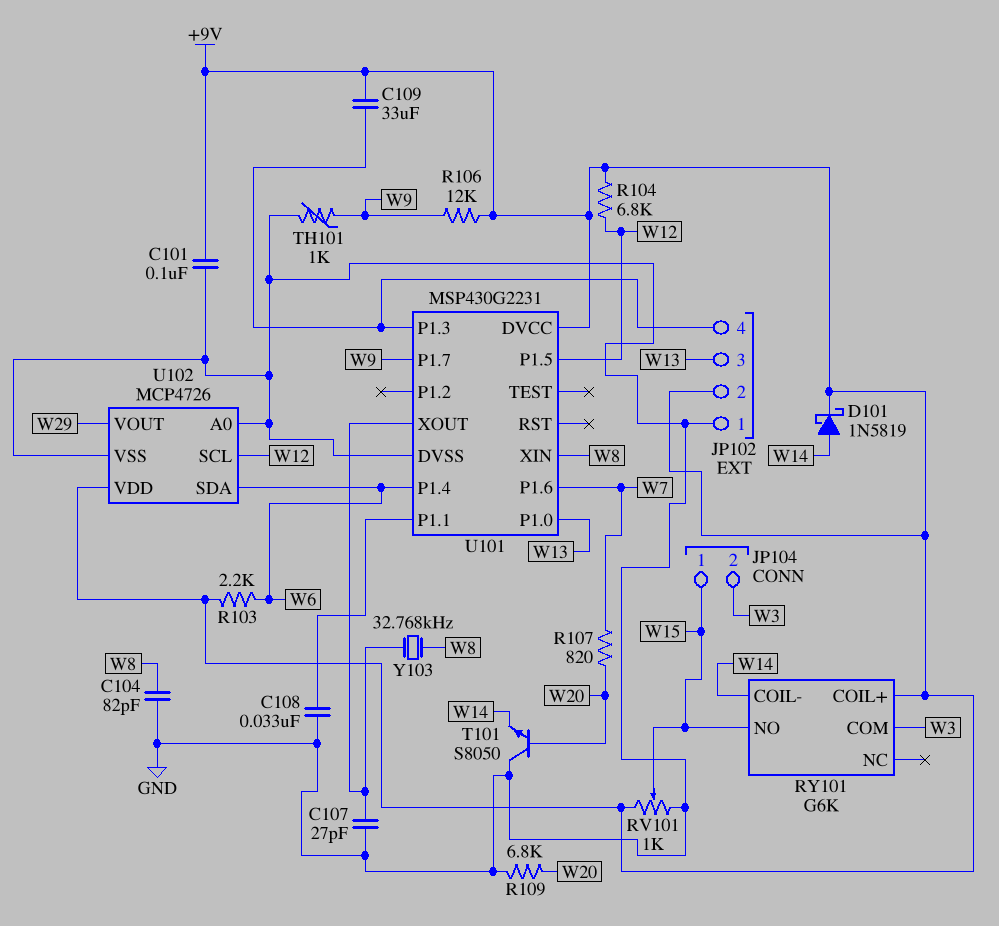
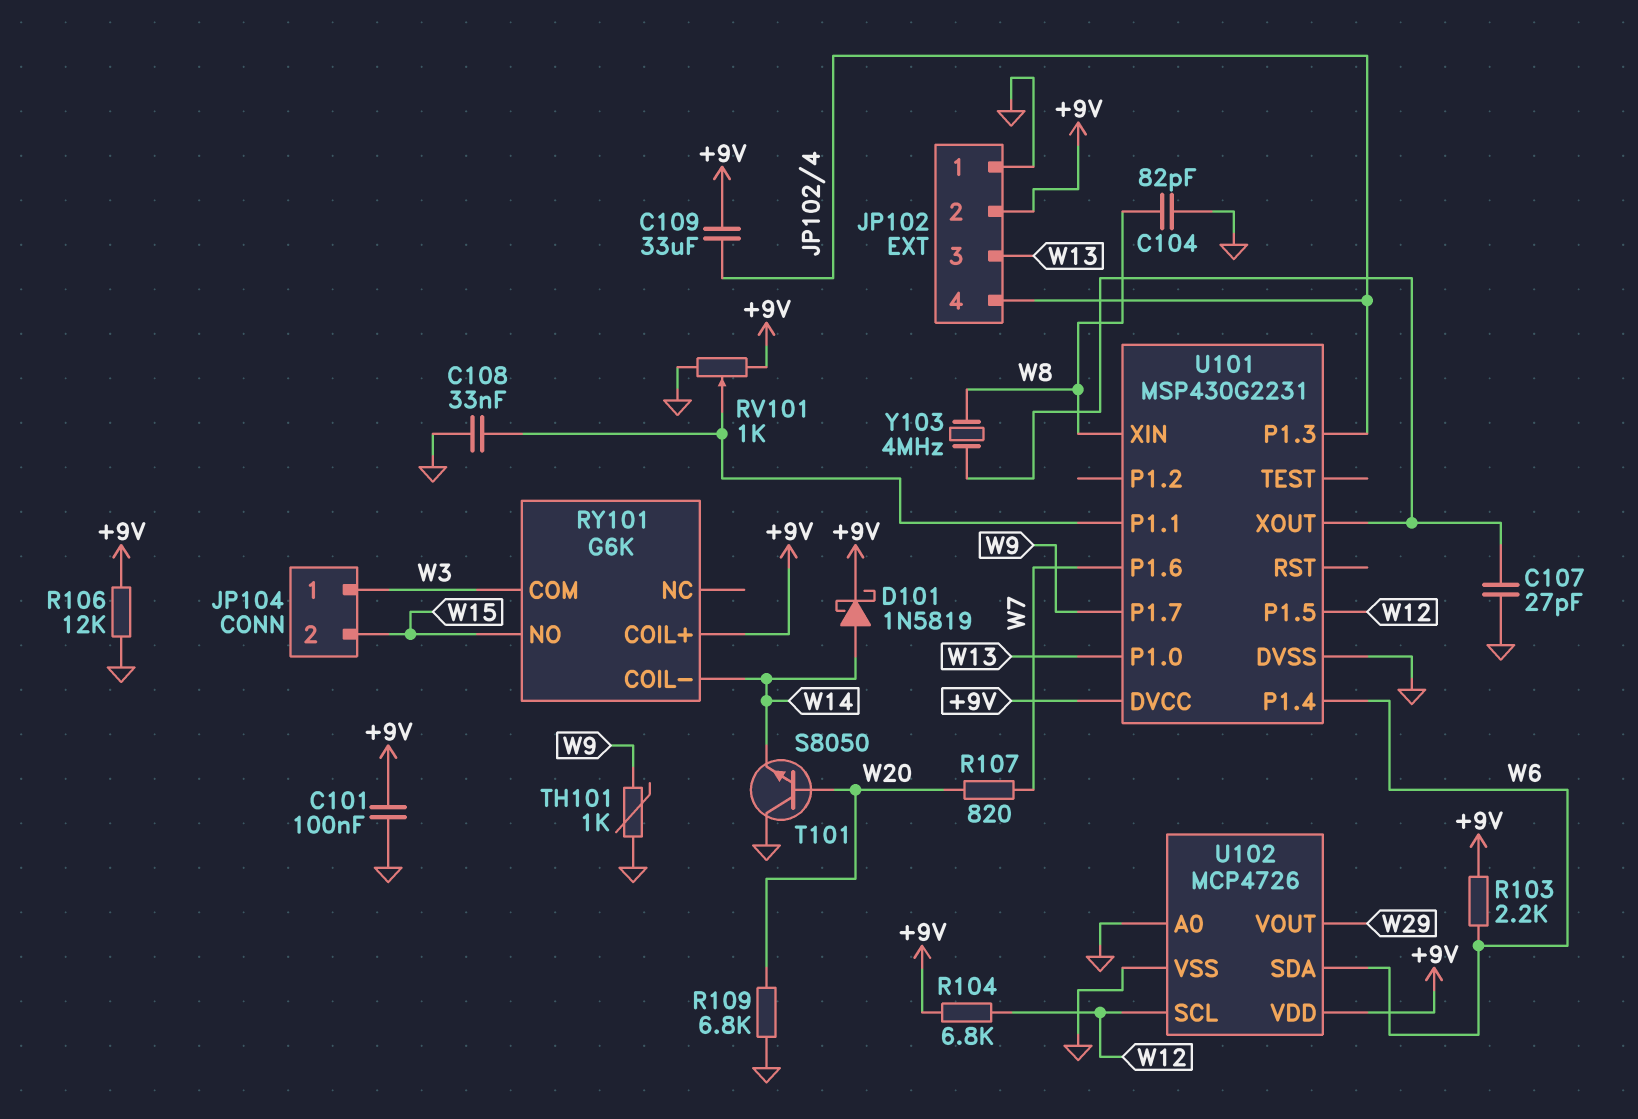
JP104 pin 1: W15 -> W3
JP104 pin 2: W3 -> W15
R106: 12k (+9V, W9) -> 12k (+9V, GND)
RV101: 1k (+9V, GND, wiper W15) -> 1k (+9V, GND, wiper U101/P1.1)
Y103: 32.768kHz (U101/XOUT, W8) -> 4MHz (U101/XOUT, W8)

